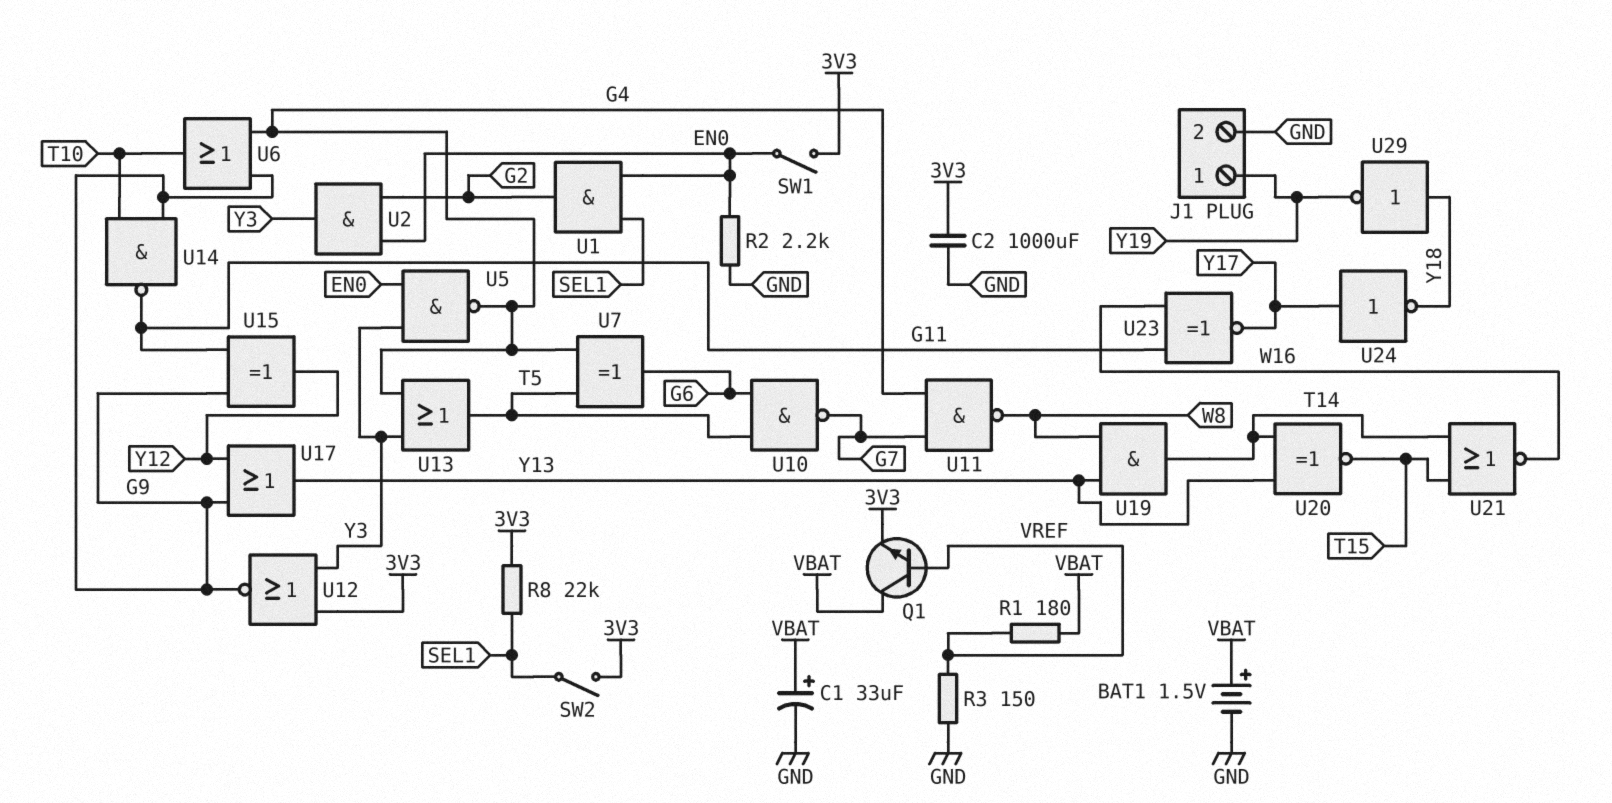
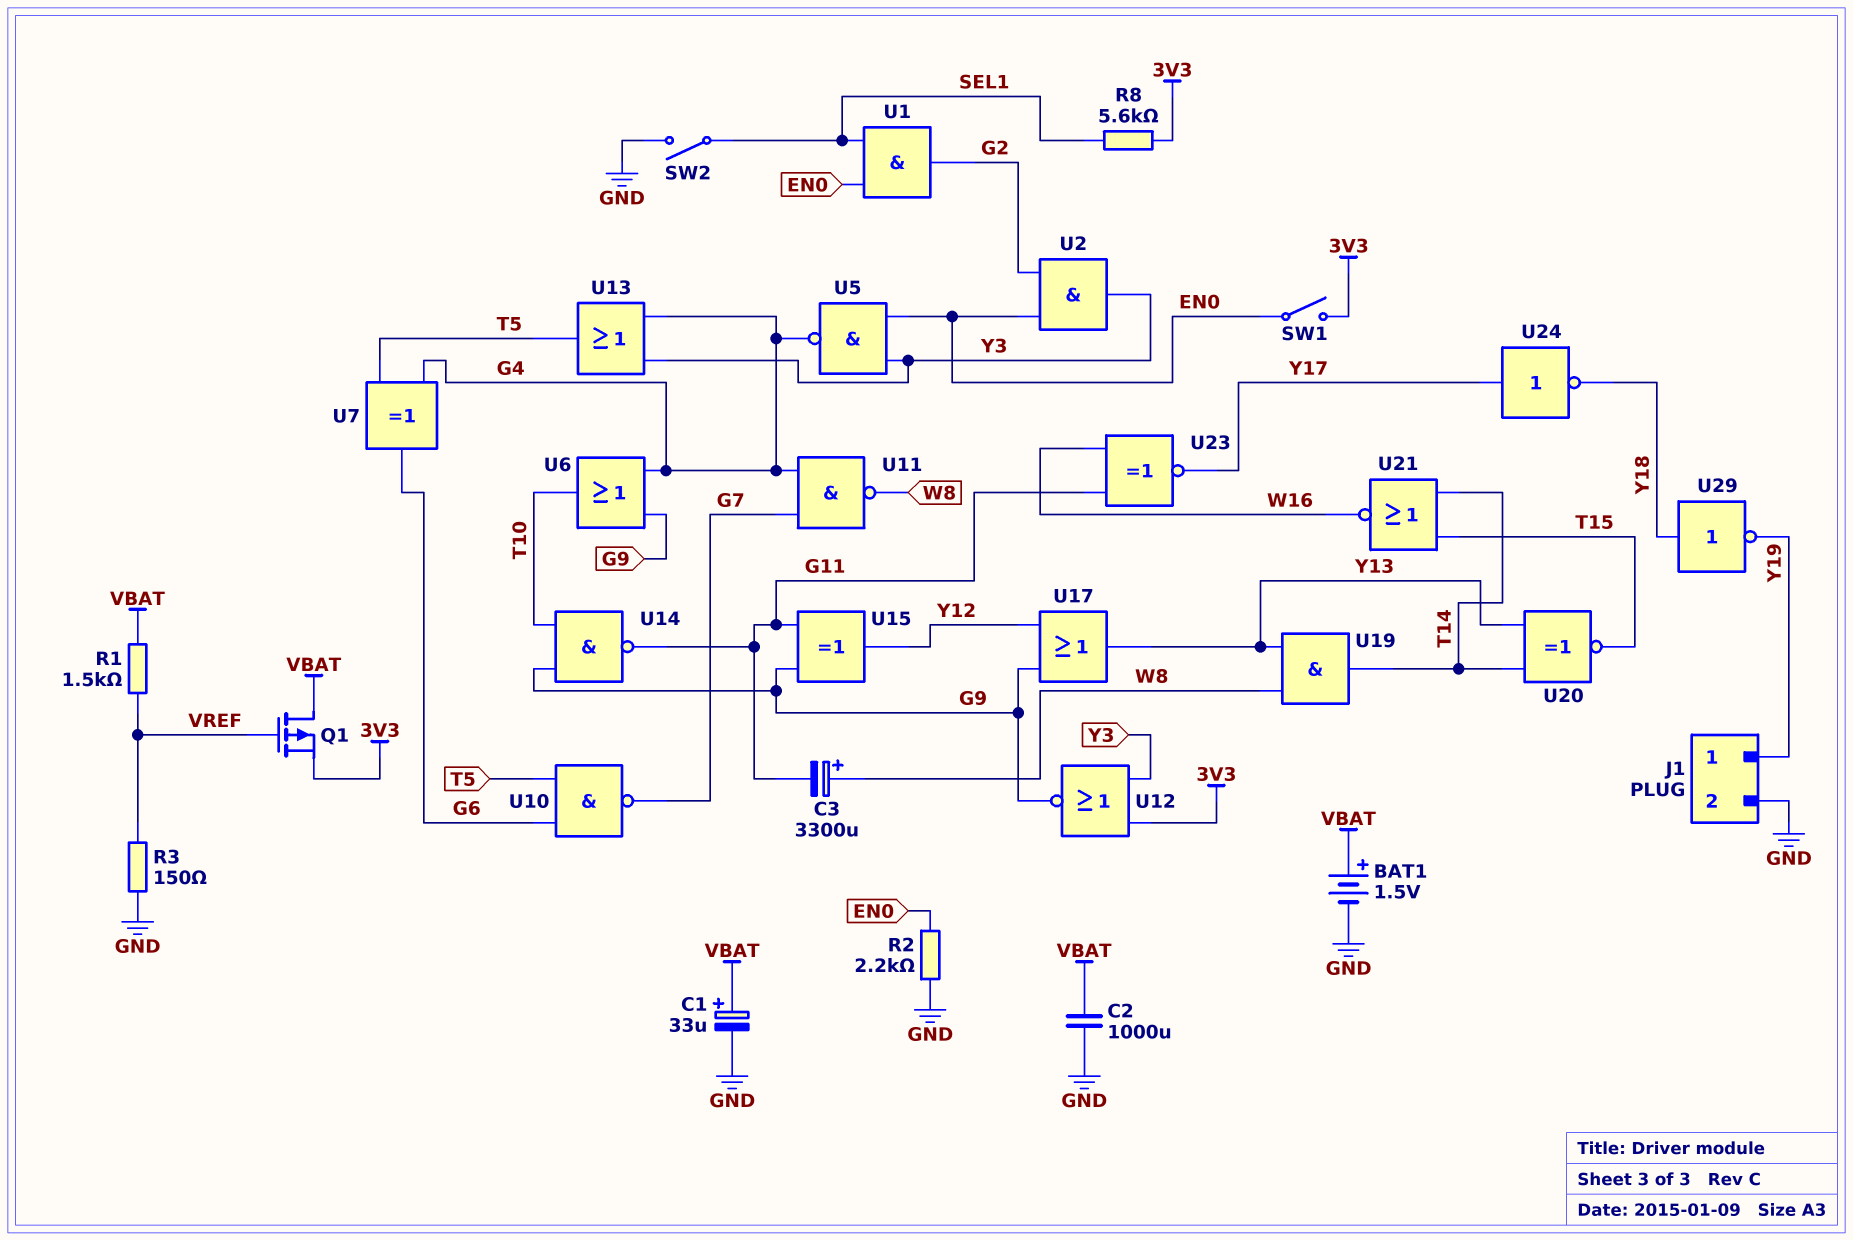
C2: 1000uF (3V3, GND) -> 1000uF (GND, VBAT)
C3: none -> 3300uF (plus W8, minus G11)
Q1: NPN (B VREF, C VBAT, E 3V3) -> PMOS (G VREF, D VBAT, S 3V3)
R1: 180 (VBAT, VREF) -> 1.5k (VBAT, VREF)
R8: 22k (3V3, SEL1) -> 5.6k (3V3, SEL1)
SW2: switch (3V3, SEL1) -> switch (GND, SEL1)

